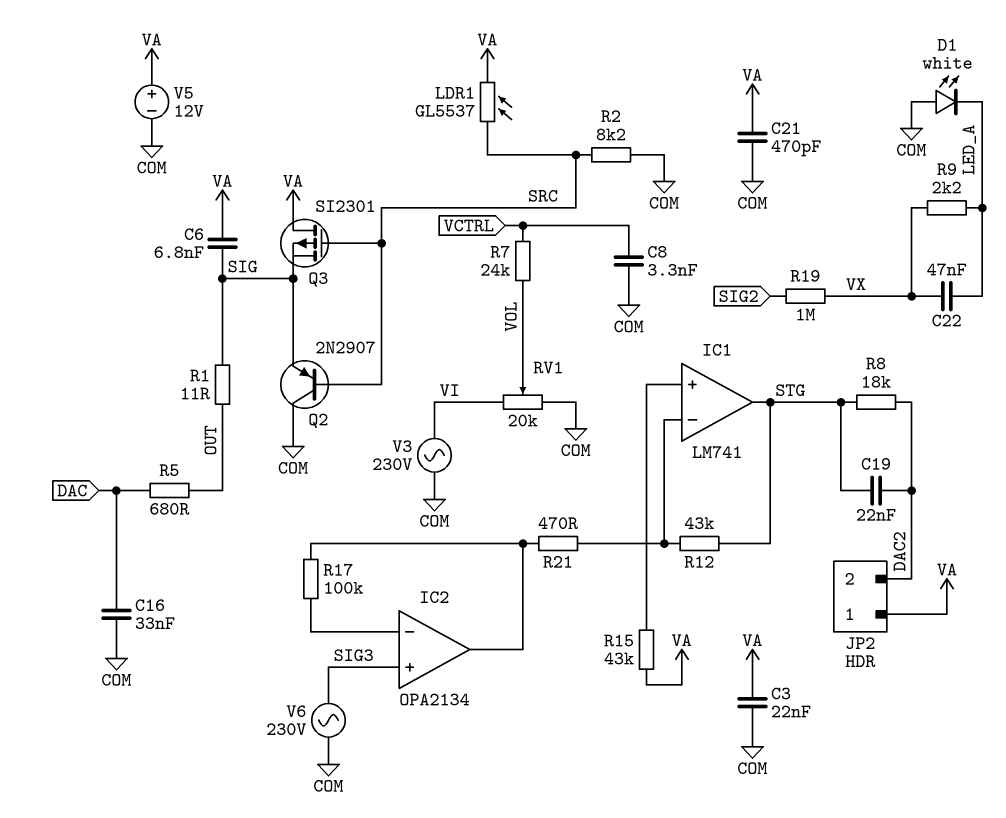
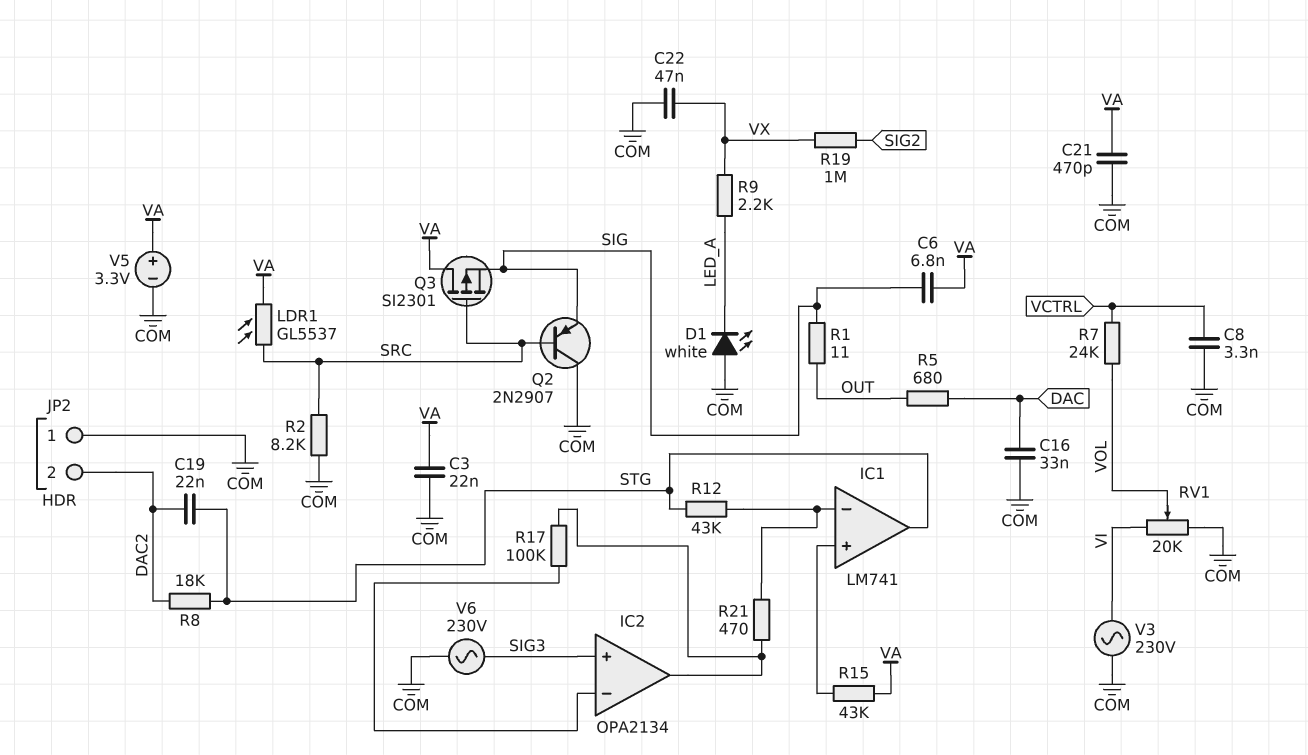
C22: 47nF (LED_A, VX) -> 47nF (COM, VX)
JP2 pin 1: VA -> COM
V5: 12V (plus VA, minus COM) -> 3.3V (plus VA, minus COM)

